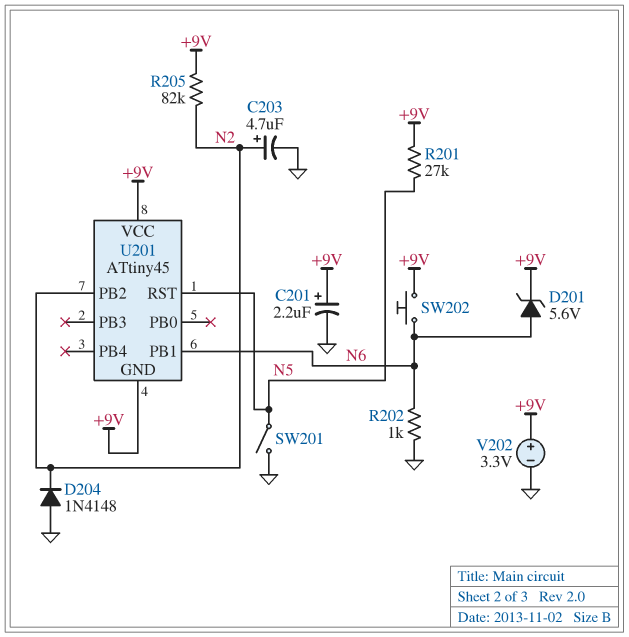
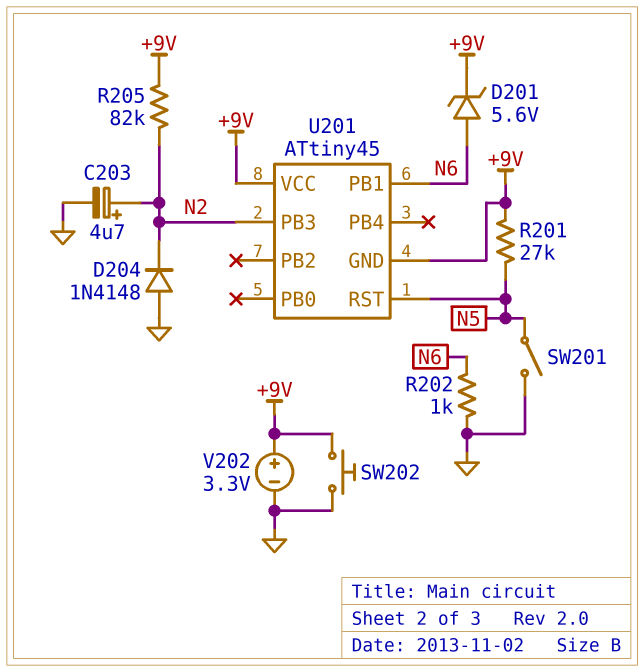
C201: 2.2uF (plus +9V, minus GND) -> none
SW202: button (+9V, N6) -> button (+9V, GND)
U201 pin PB2: N2 -> none
U201 pin PB3: none -> N2

